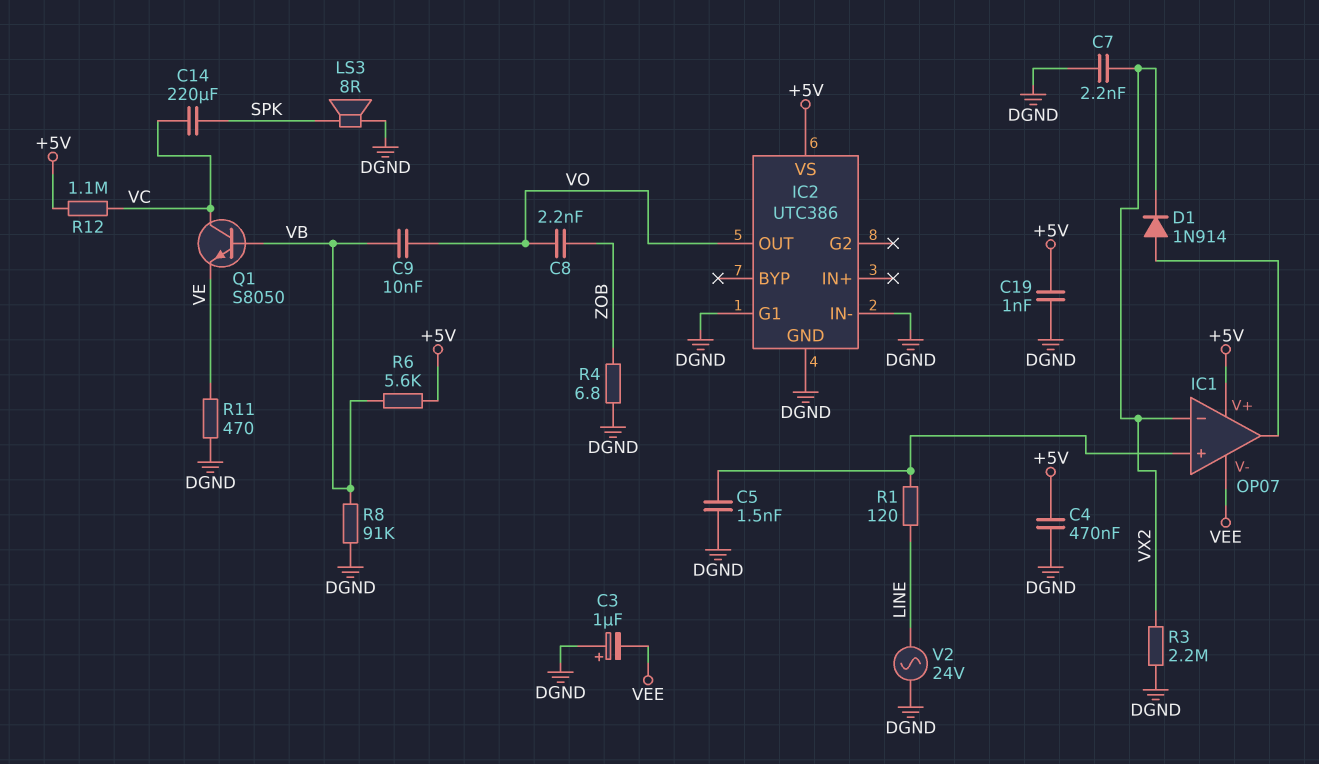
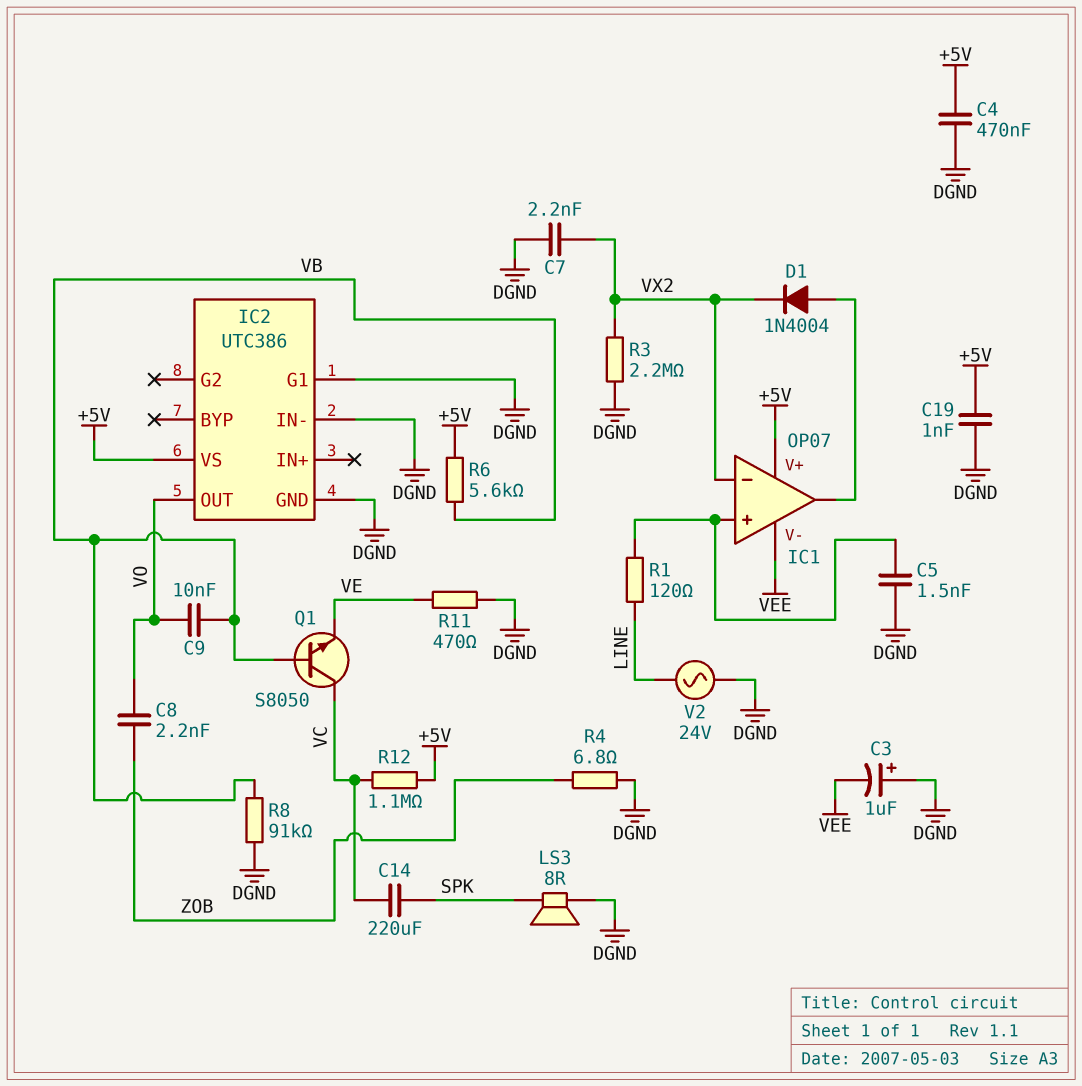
D1: diode 1N914 (A IC1/out, K VX2) -> diode 1N4004 (A IC1/out, K VX2)

